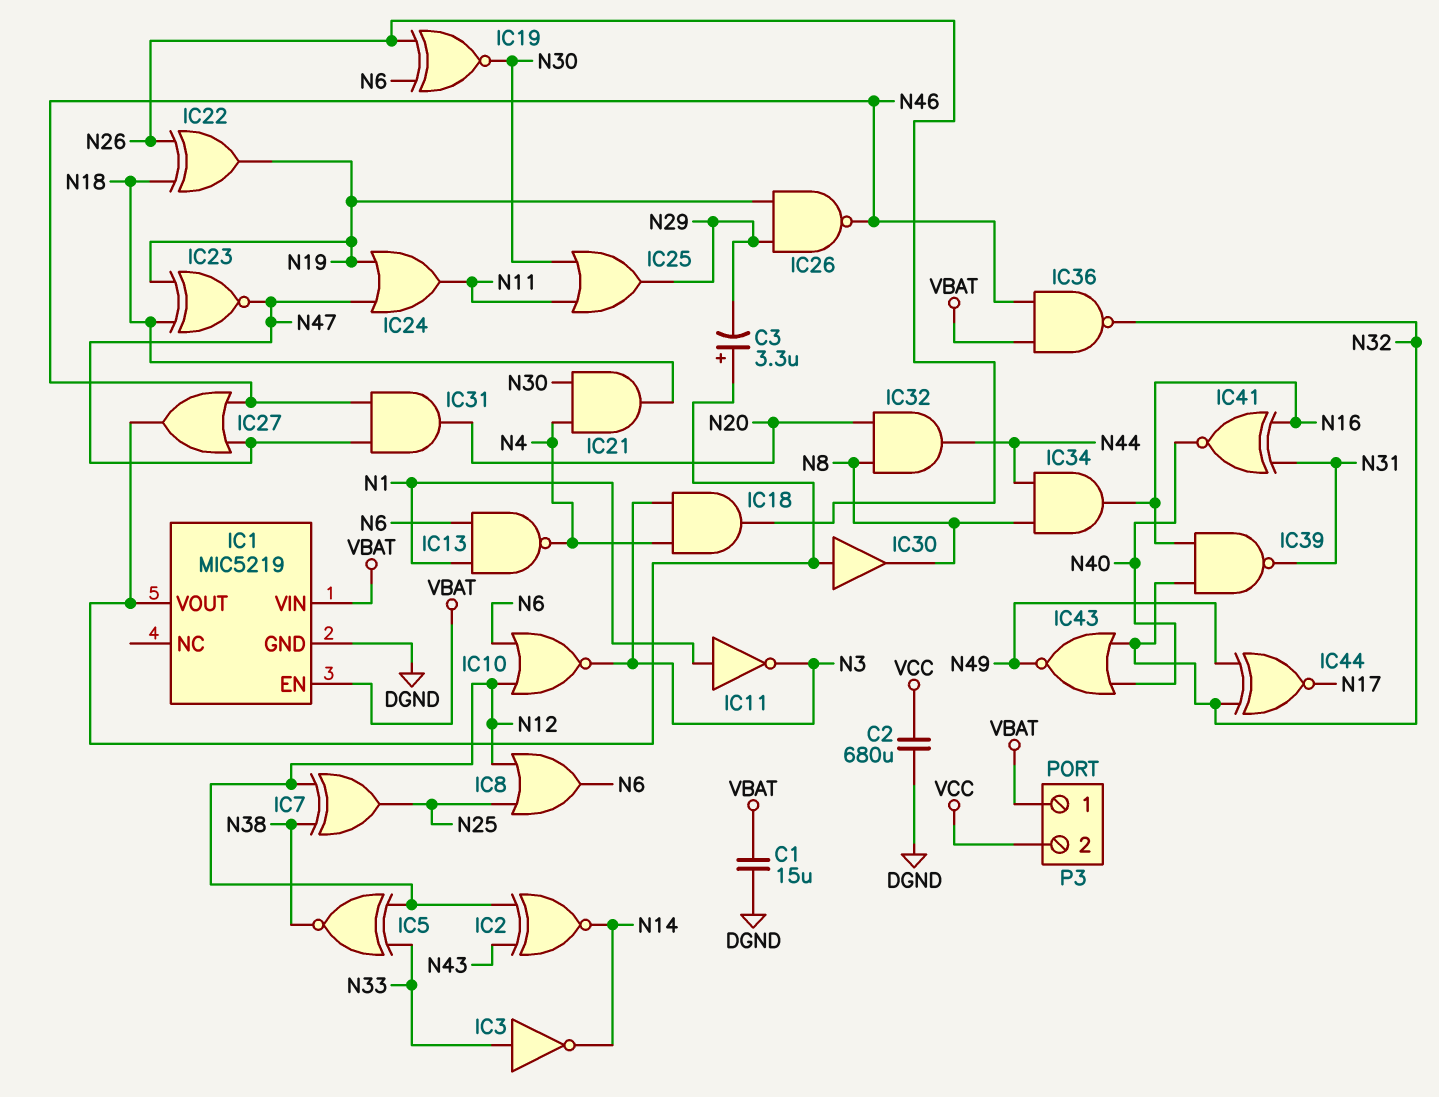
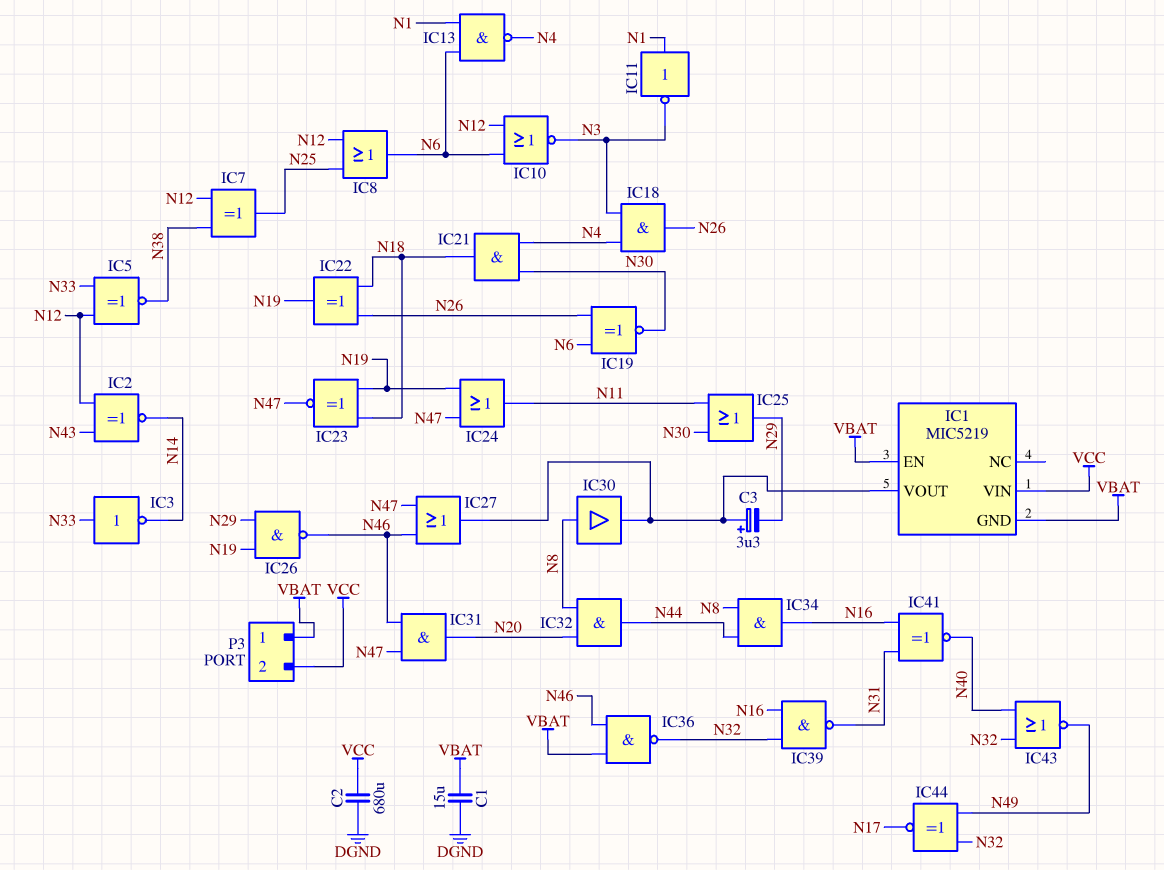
IC1 pin GND: DGND -> VBAT
IC1 pin VIN: VBAT -> VCC
IC30: buffer (in IC1/VOUT, out N8) -> buffer (in N8, out IC1/VOUT)

